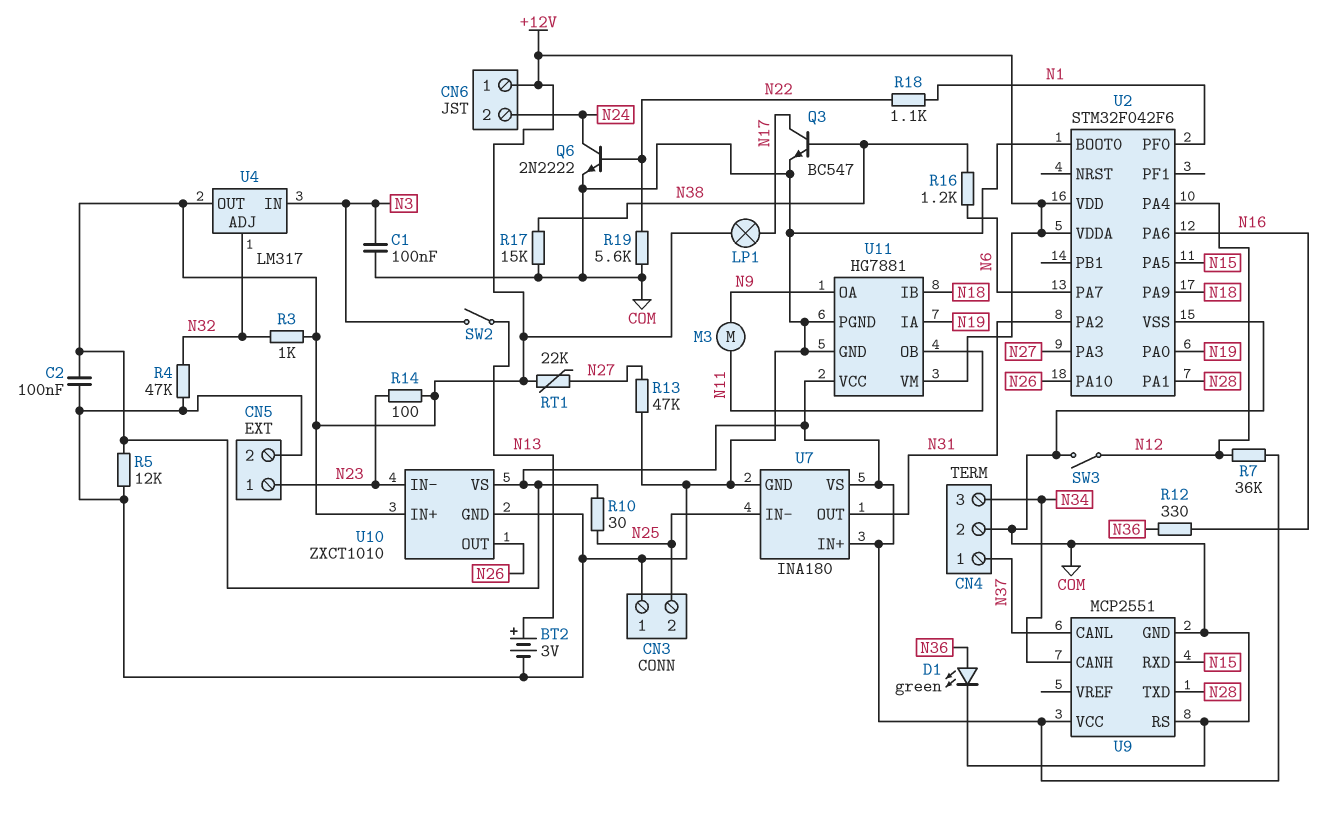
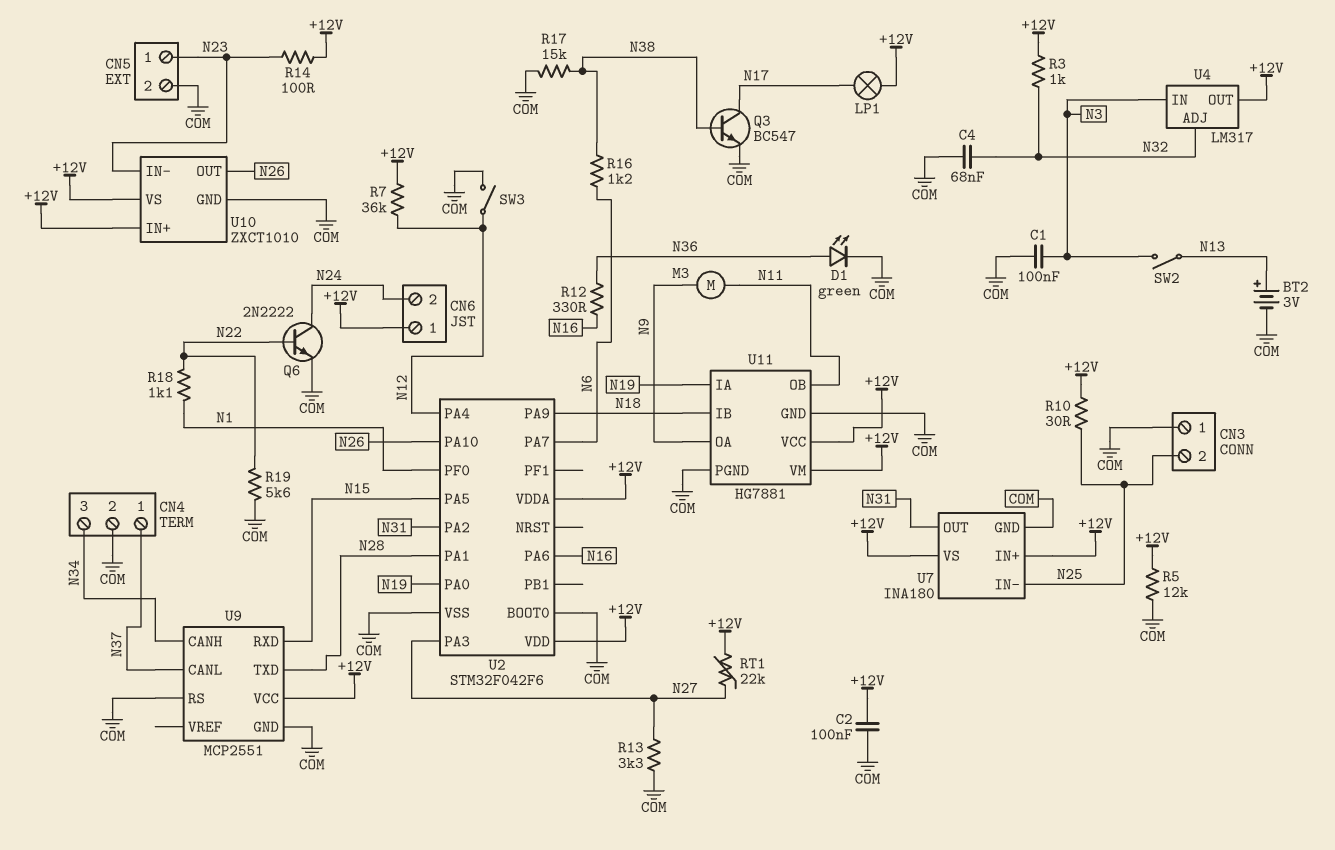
C4: none -> 68nF (COM, N32)
R4: 47k (COM, N32) -> none
R13: 47k (COM, N27) -> 3.3k (COM, N27)

